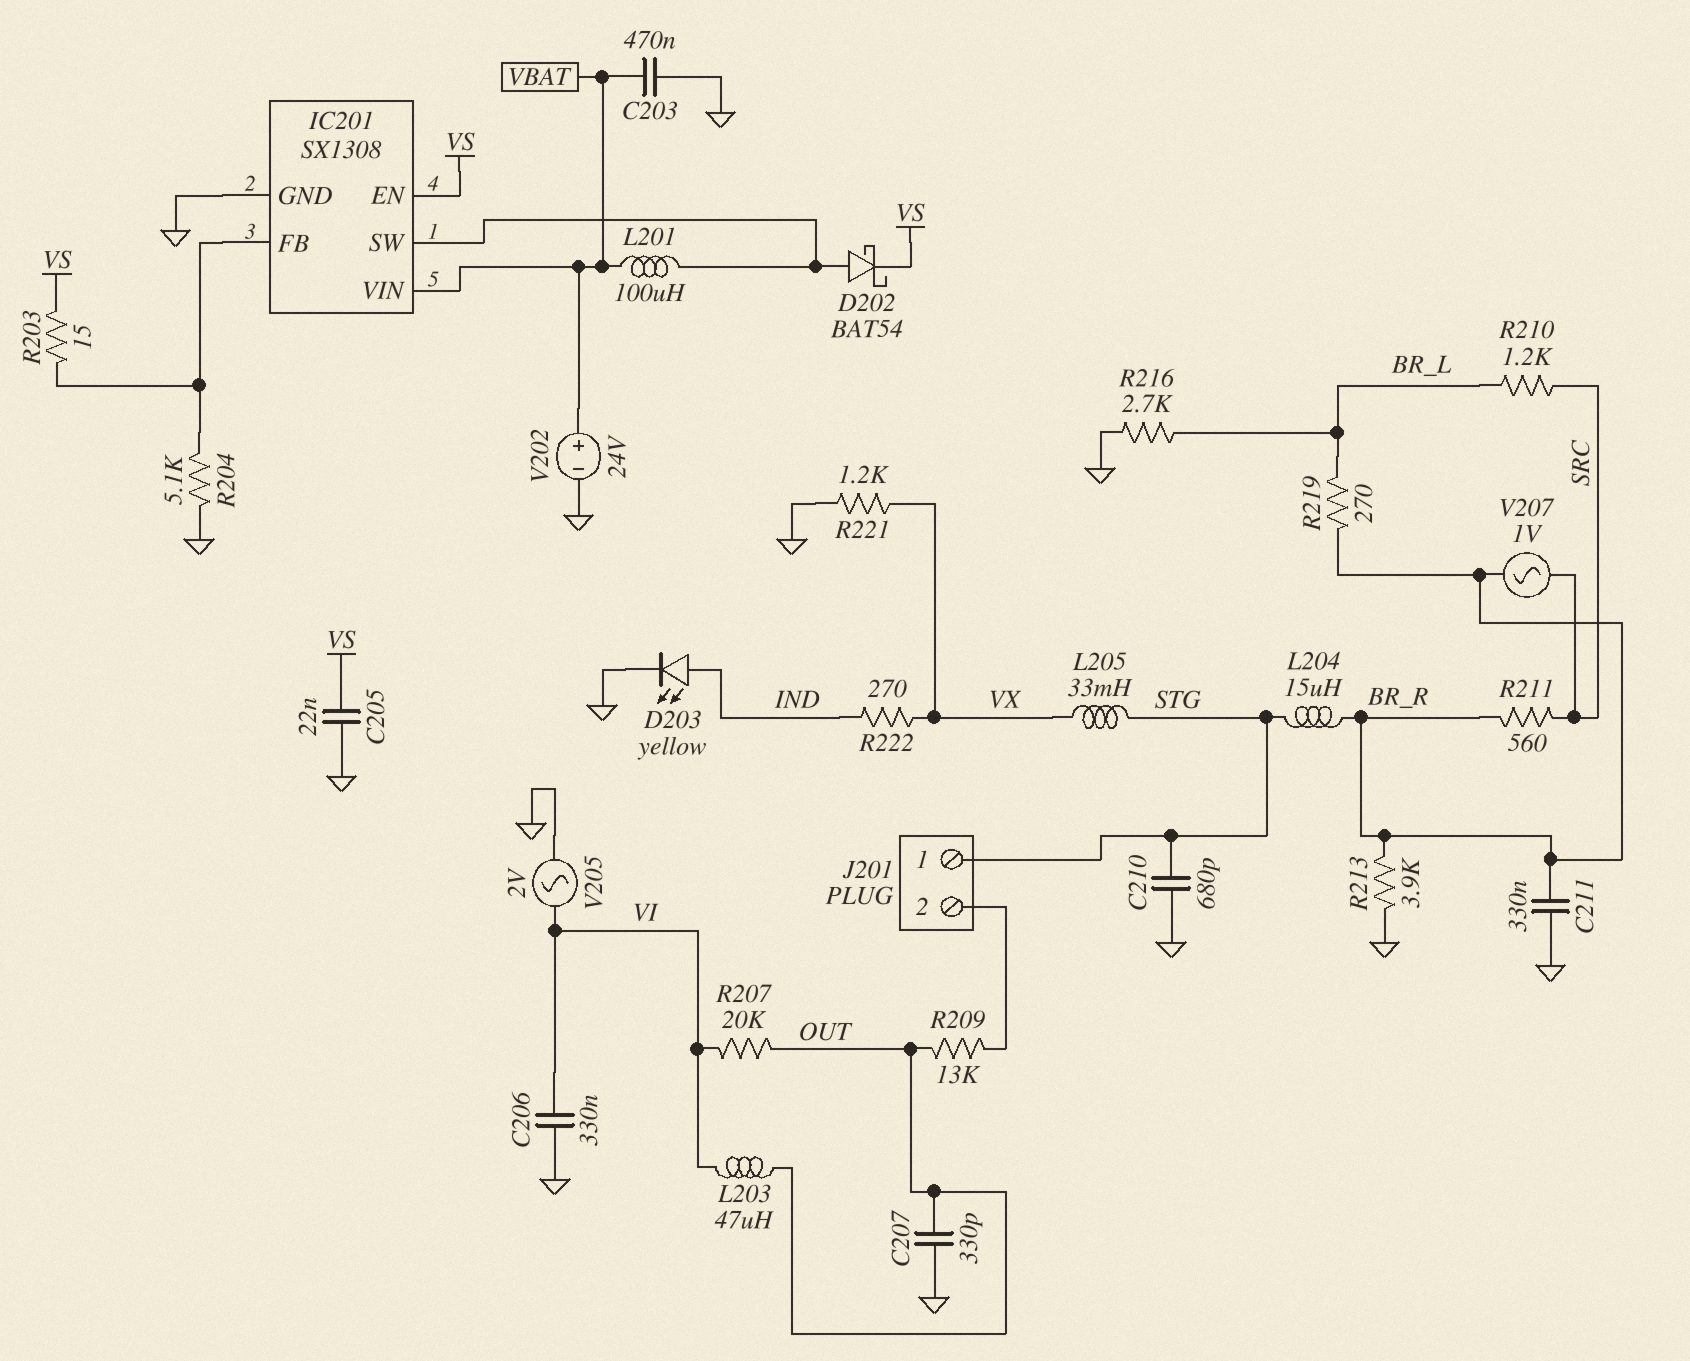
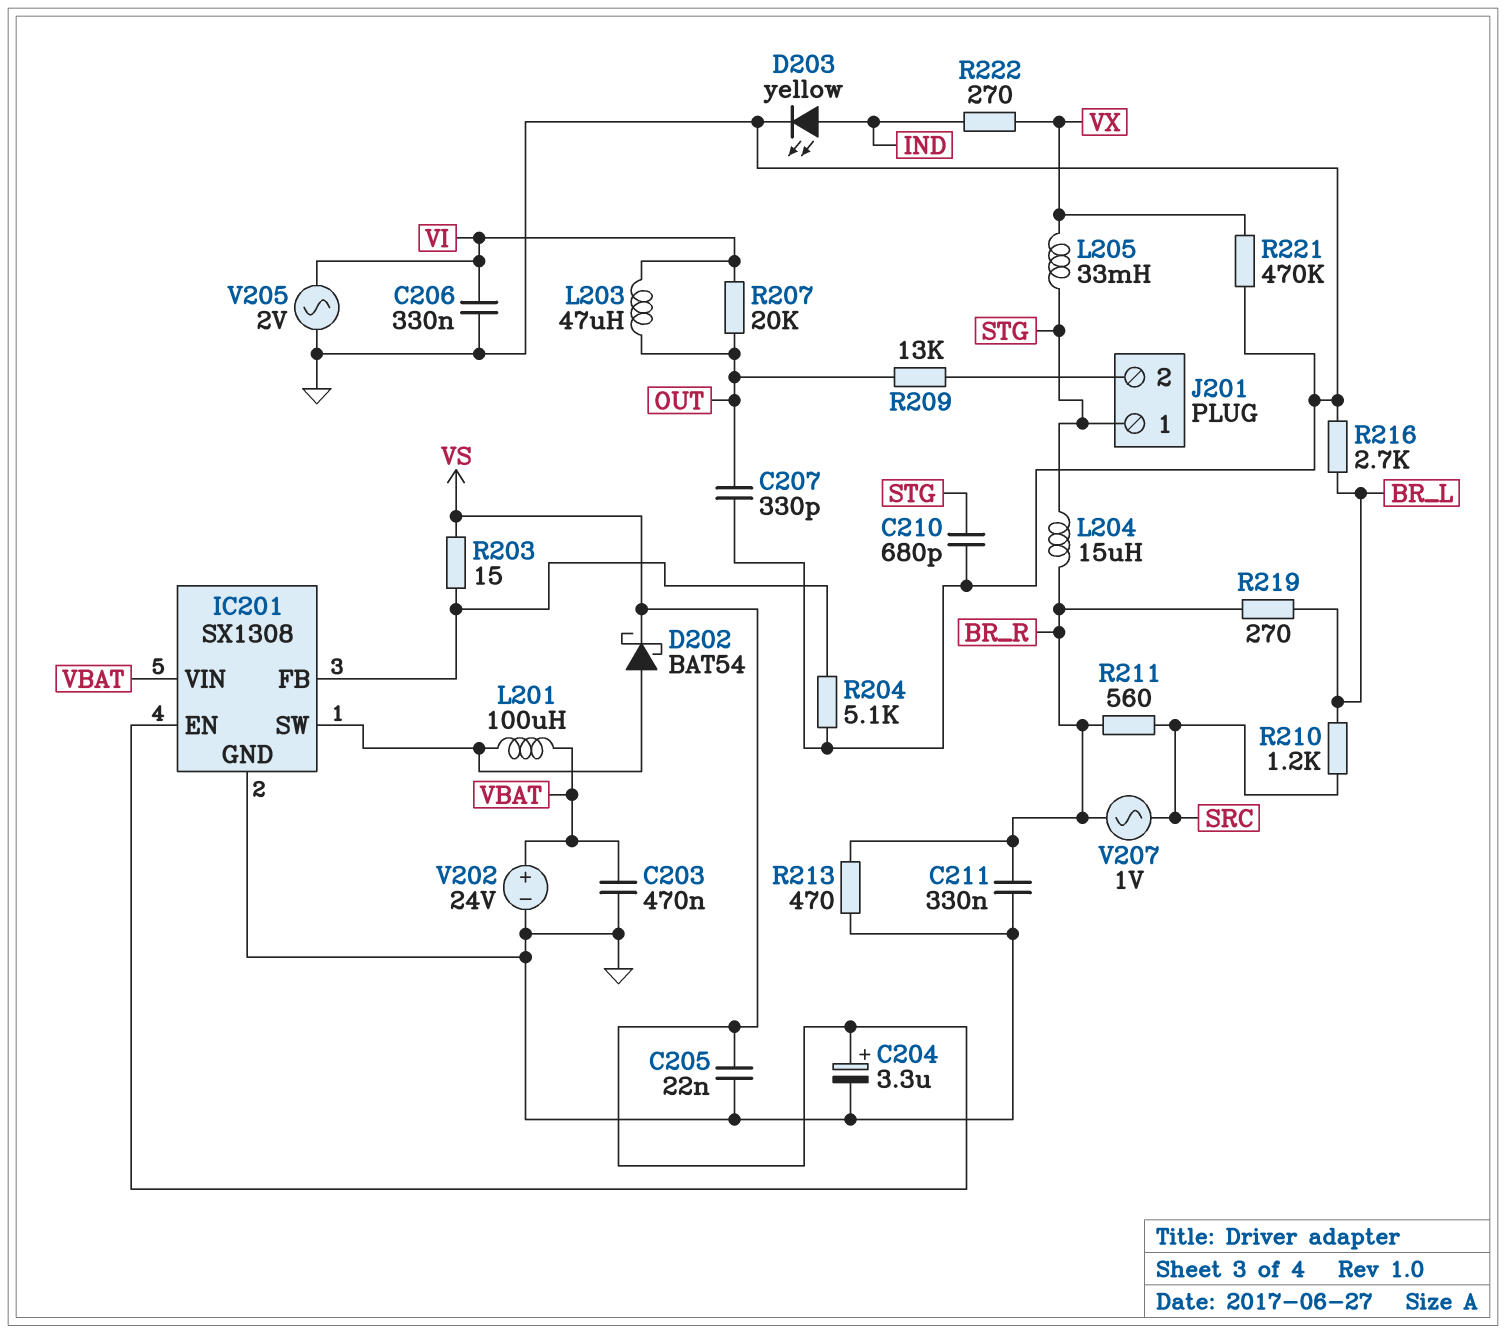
C204: none -> 3.3uF (plus VS, minus GND)
R213: 3.9k (BR_R, GND) -> 470 (BR_R, GND)
R221: 1.2k (GND, VX) -> 470k (GND, VX)

